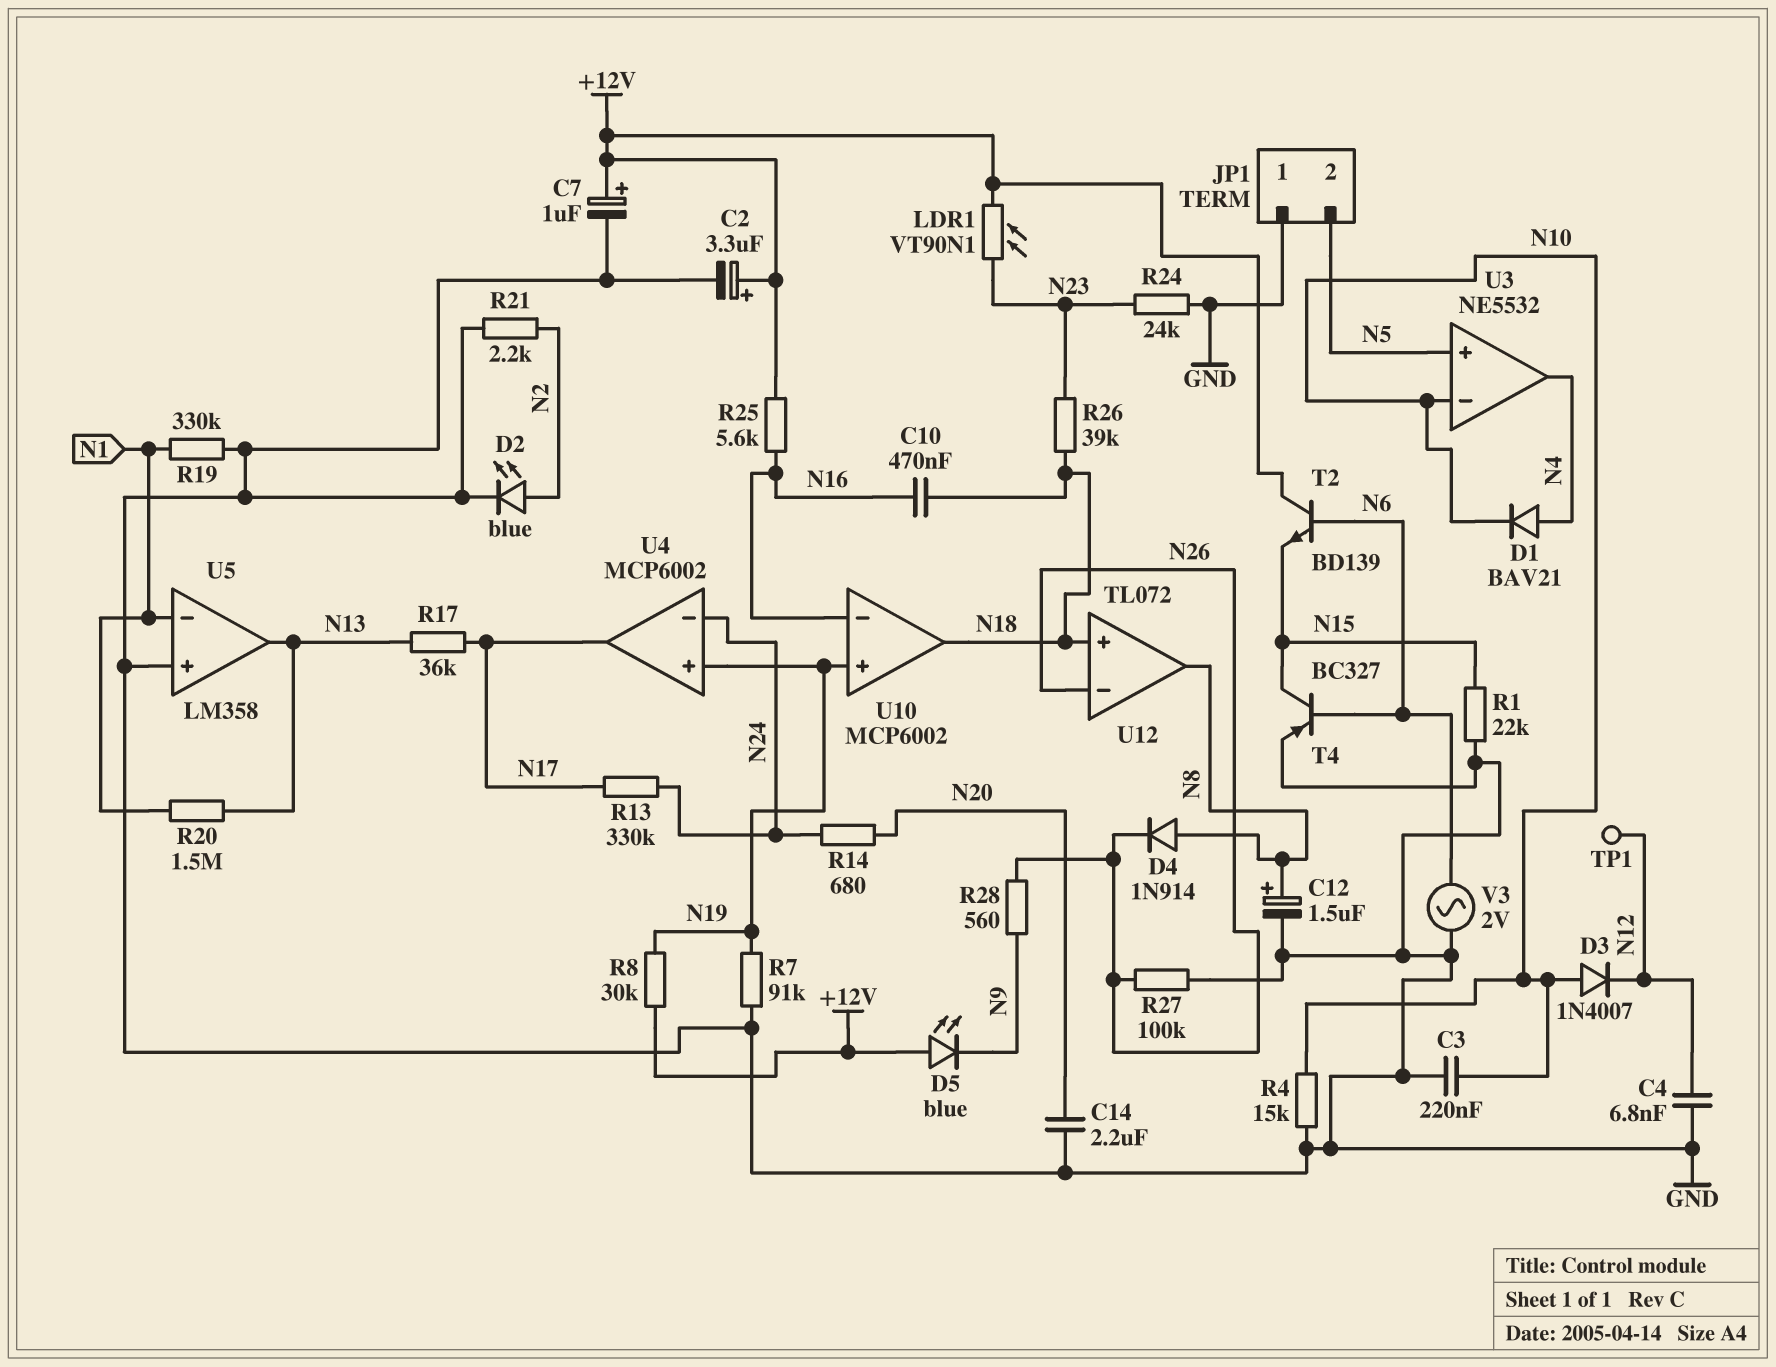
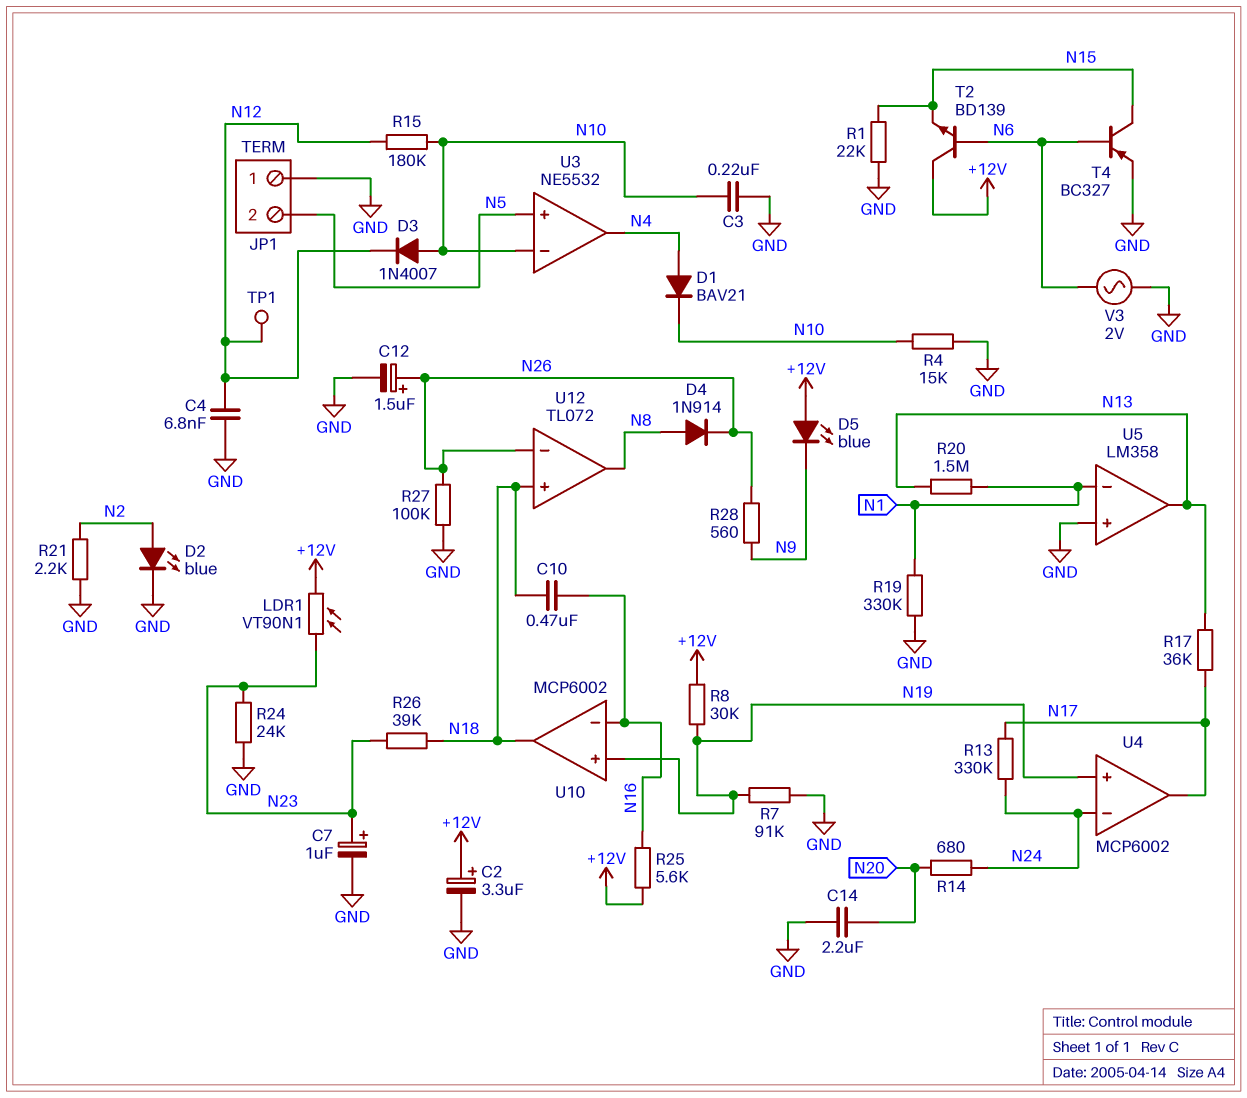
C7: 1uF (plus +12V, minus GND) -> 1uF (plus N23, minus GND)
C12: 1.5uF (plus N8, minus GND) -> 1.5uF (plus N26, minus GND)
R15: none -> 180k (N10, N12)

